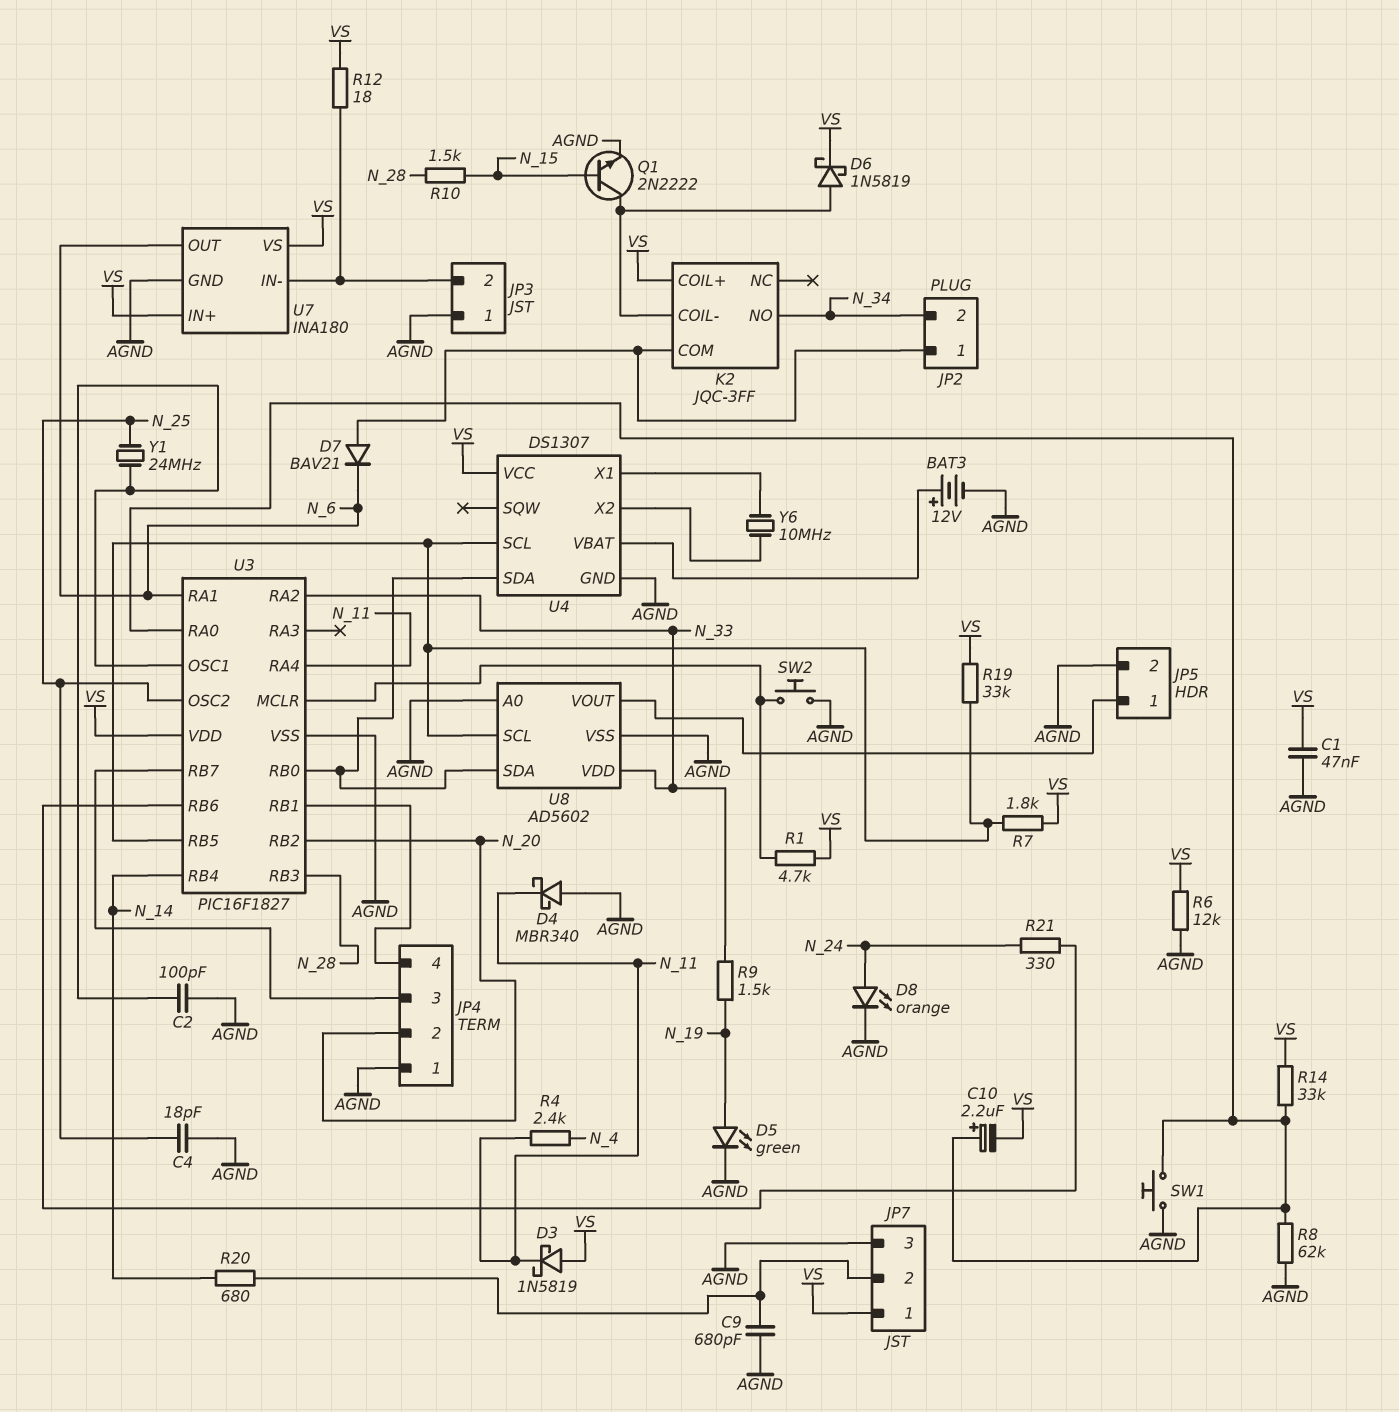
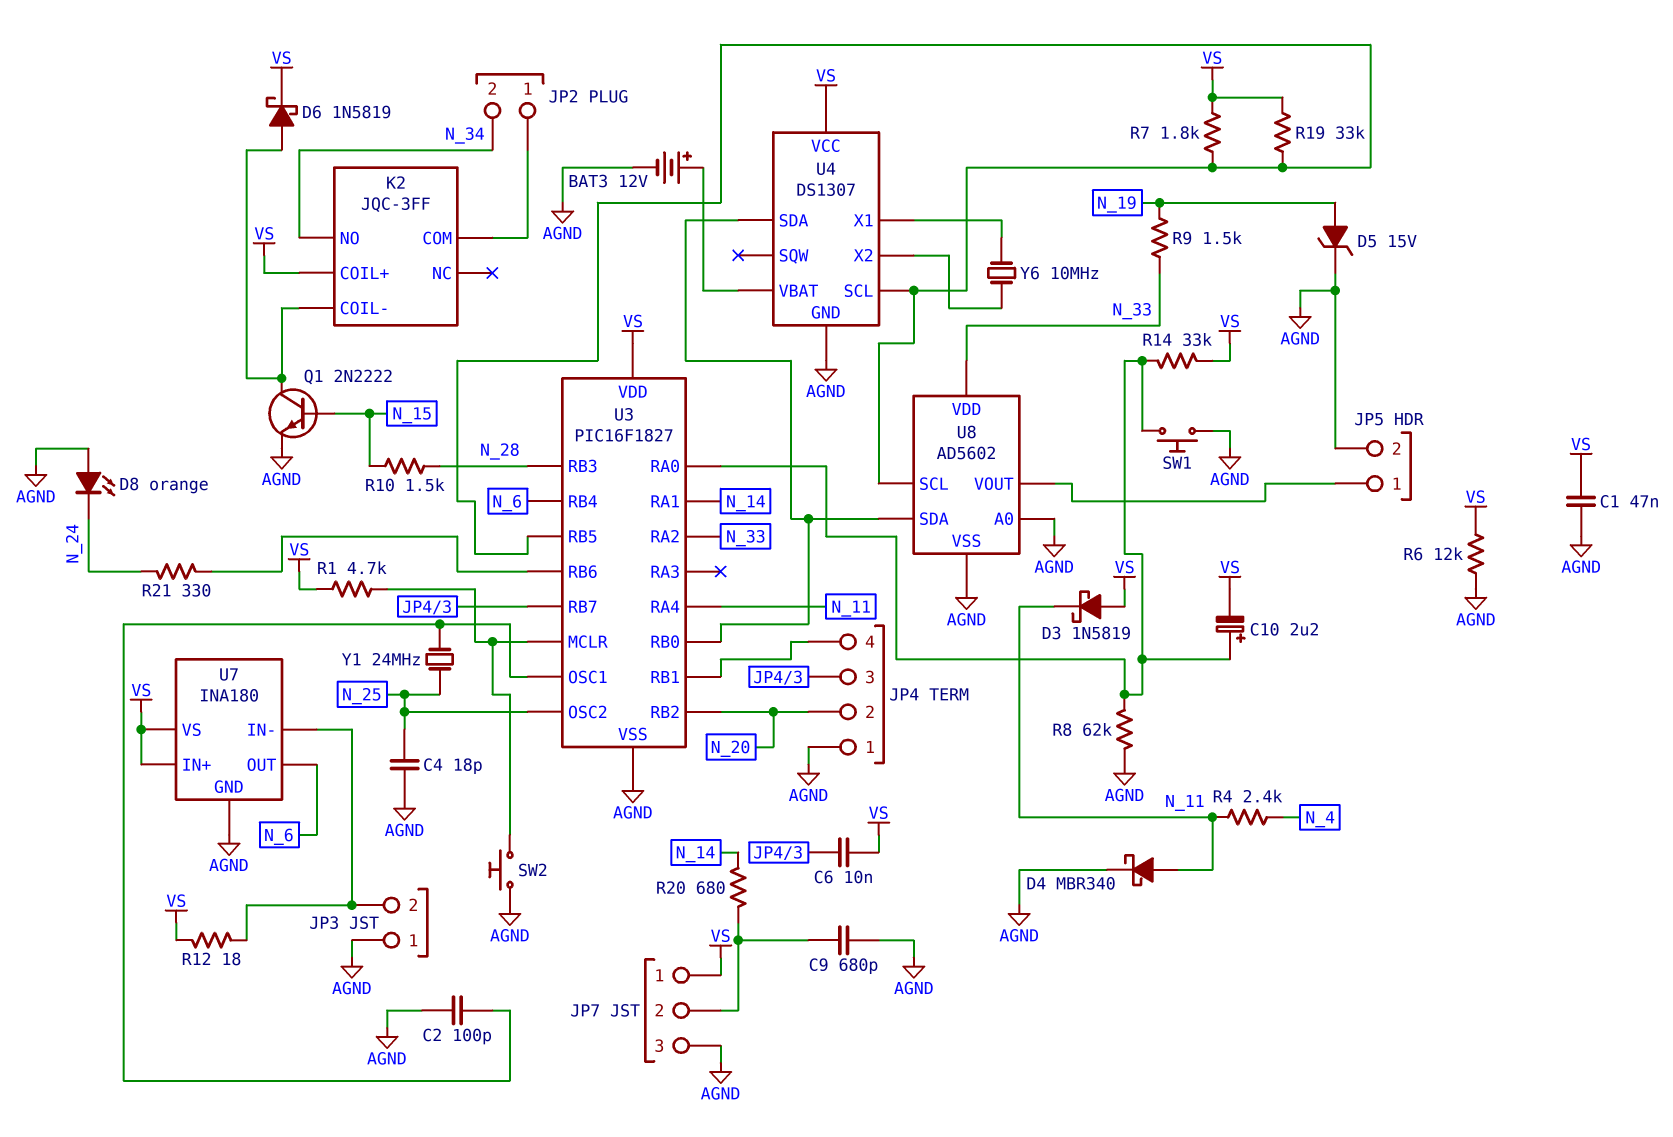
C6: none -> 10nF (JP4/3, VS)
D4: schottky MBR340 (A AGND, K N_11) -> schottky MBR340 (A N_11, K AGND)
D5: LED green (A N_19, K AGND) -> zener 15V (A N_19, K AGND)
D7: diode BAV21 (A JP2/1, K N_6) -> none
D8: LED orange (A N_24, K AGND) -> LED orange (A AGND, K N_24)
U3 pin RA1: N_6 -> N_14
U3 pin RB4: N_14 -> N_6

